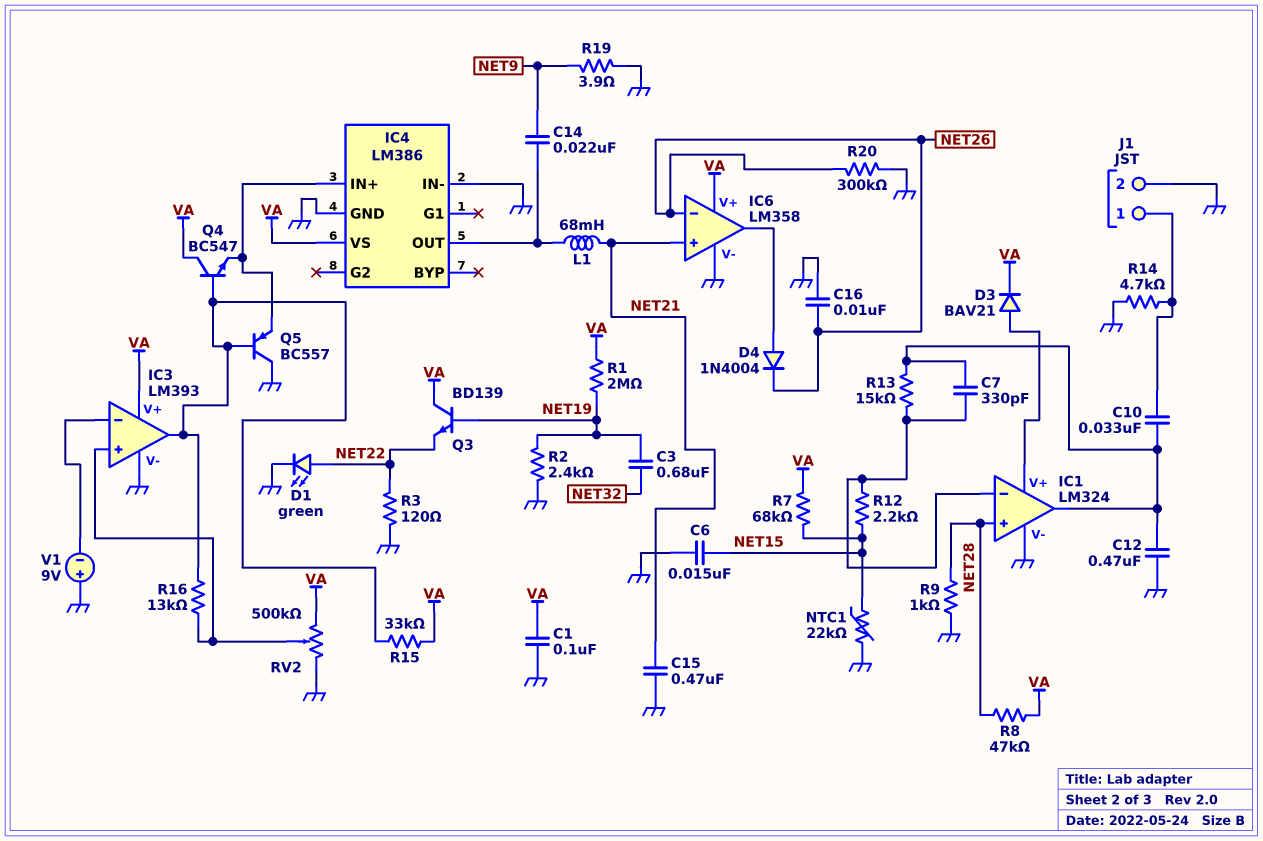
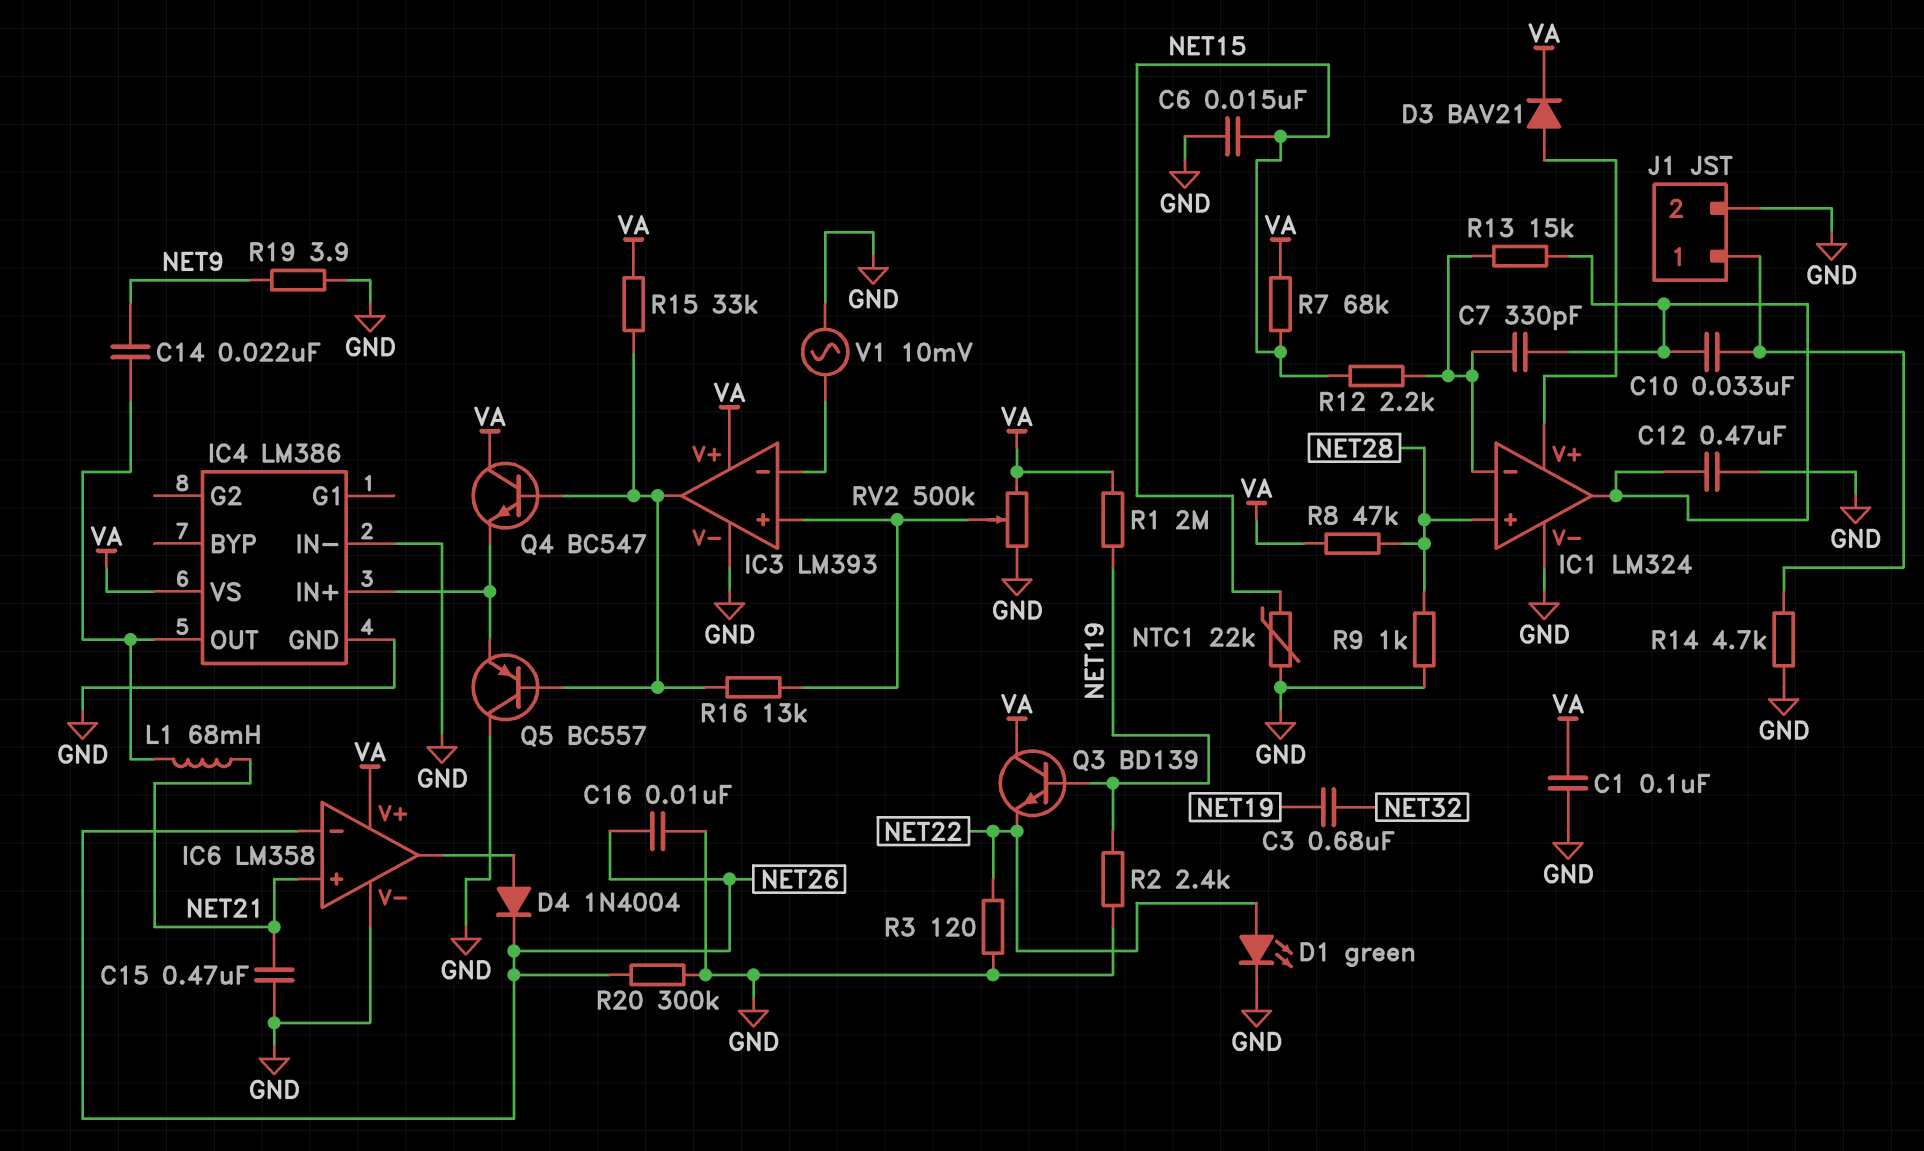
V1: 9V (plus GND, minus IC3/in-) -> AC 10mV (GND, IC3/in-)

